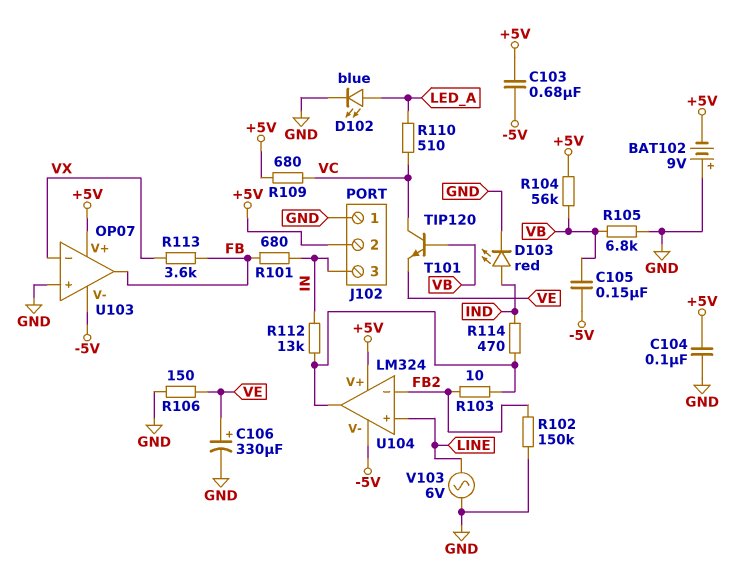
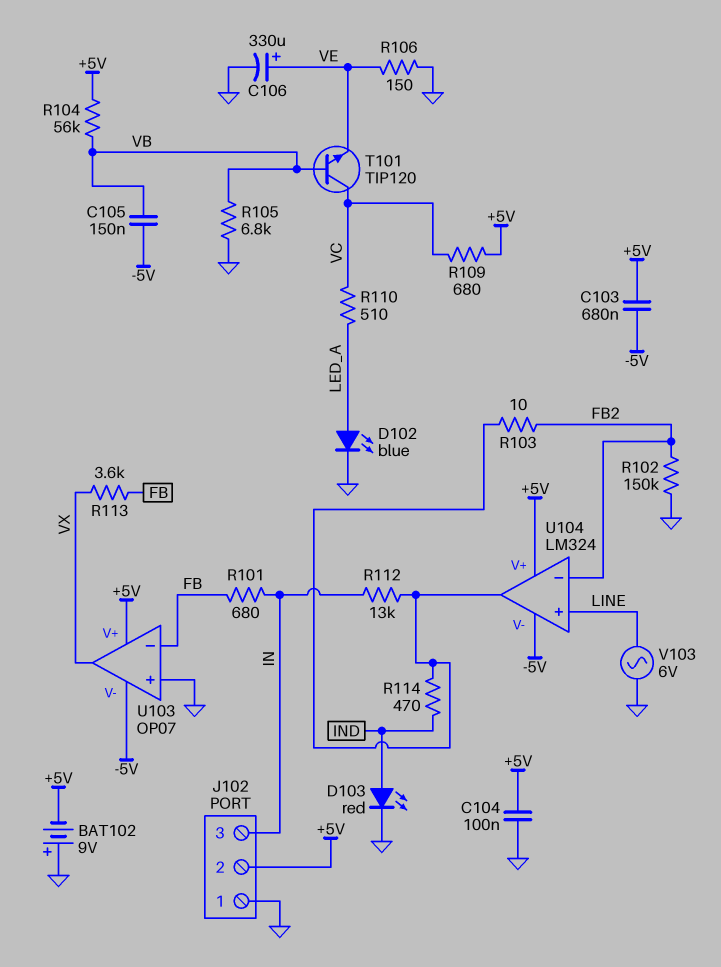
U103 pin in-: VX -> FB
U103 pin out: FB -> VX

